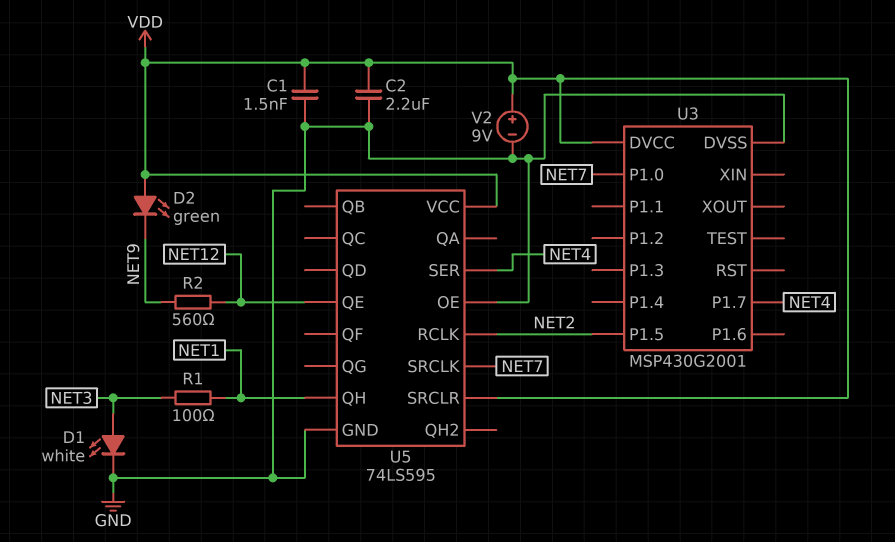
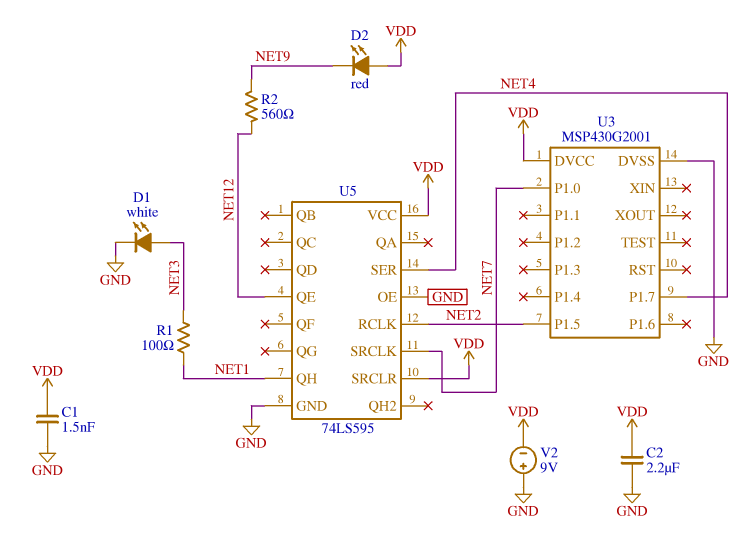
D2: LED green (A VDD, K NET9) -> LED red (A VDD, K NET9)
V2: 9V (plus VDD, minus GND) -> 9V (plus GND, minus VDD)

